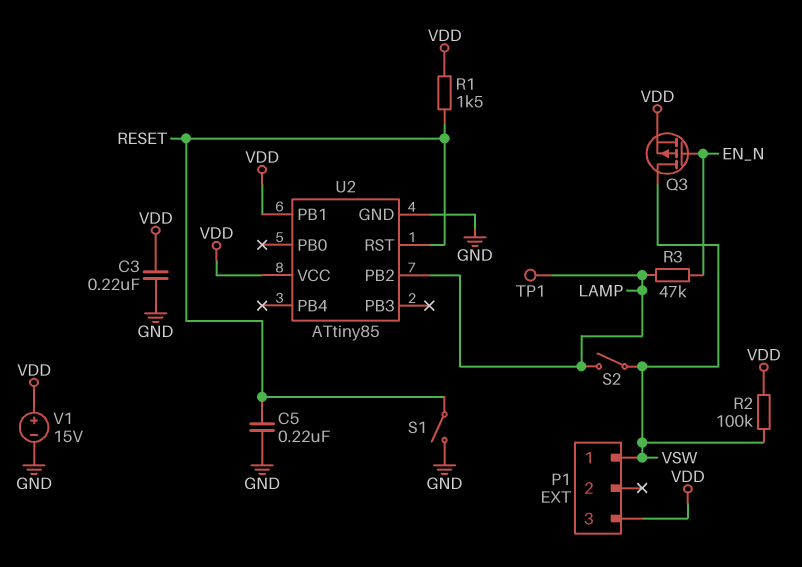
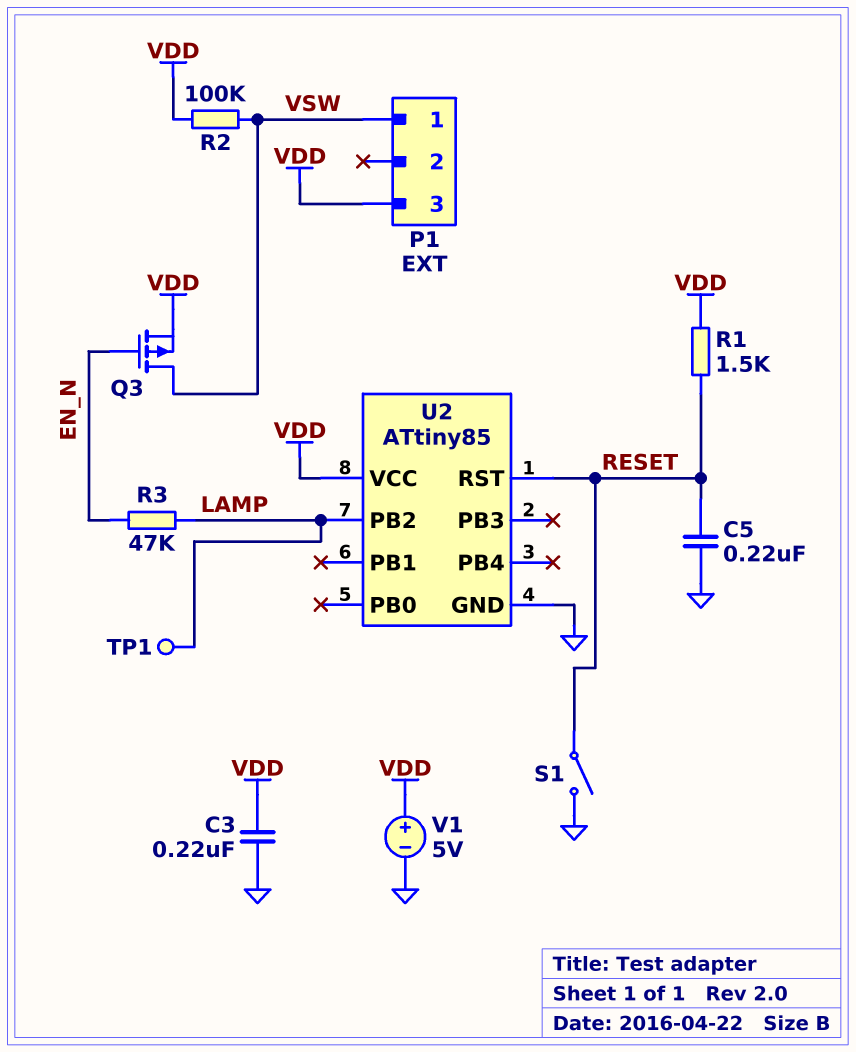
S2: switch (LAMP, VSW) -> none
U2 pin PB1: VDD -> none
V1: 15V (plus VDD, minus GND) -> 5V (plus VDD, minus GND)

